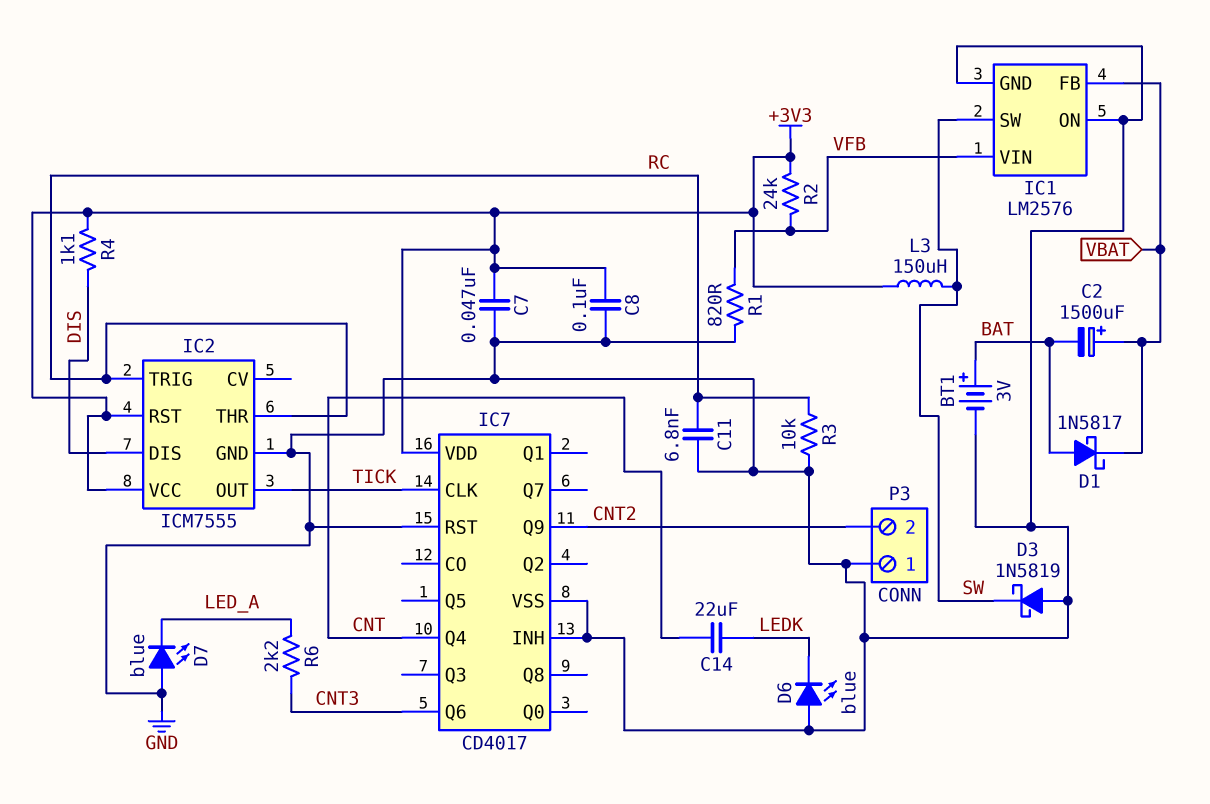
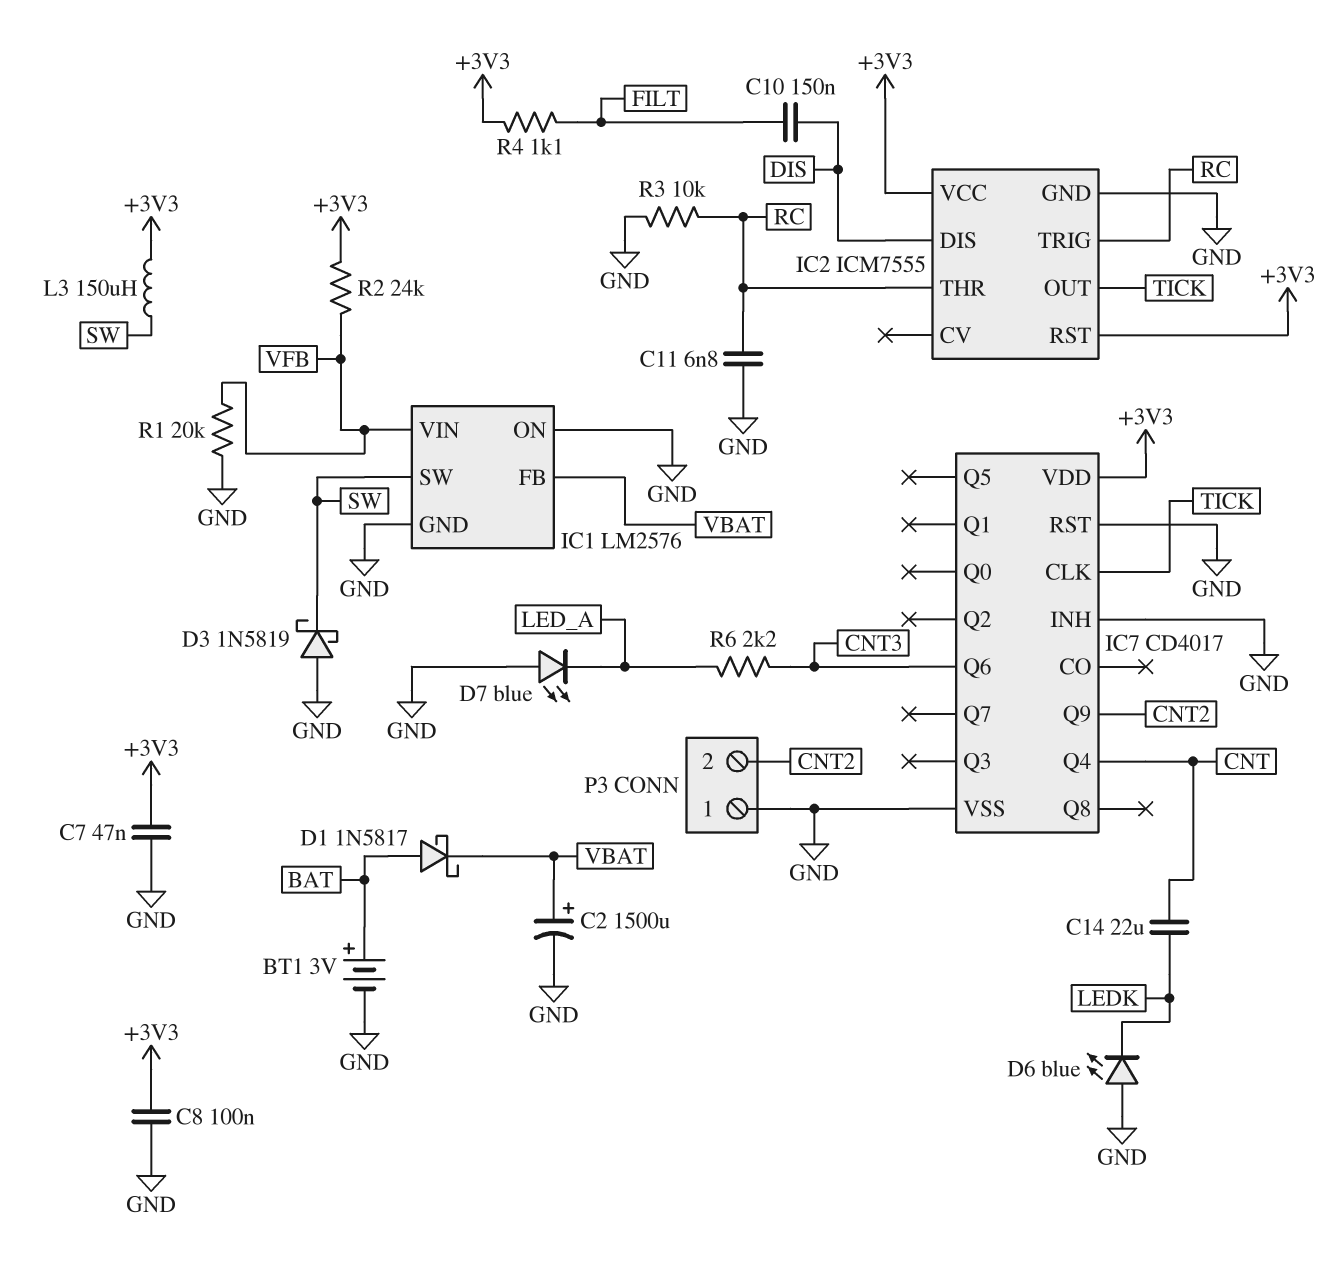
C2: 1500uF (plus VBAT, minus BAT) -> 1500uF (plus VBAT, minus GND)
C10: none -> 150nF (DIS, FILT)
R1: 820 (GND, VFB) -> 20k (GND, VFB)
R4: 1.1k (+3V3, DIS) -> 1.1k (+3V3, FILT)

